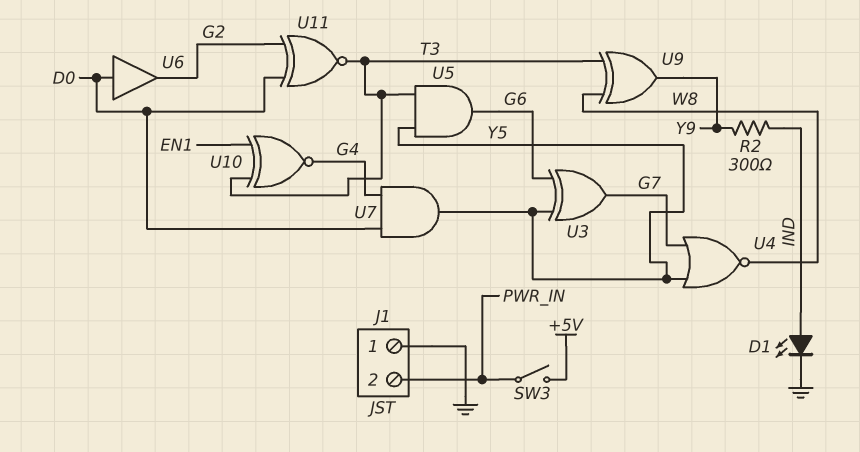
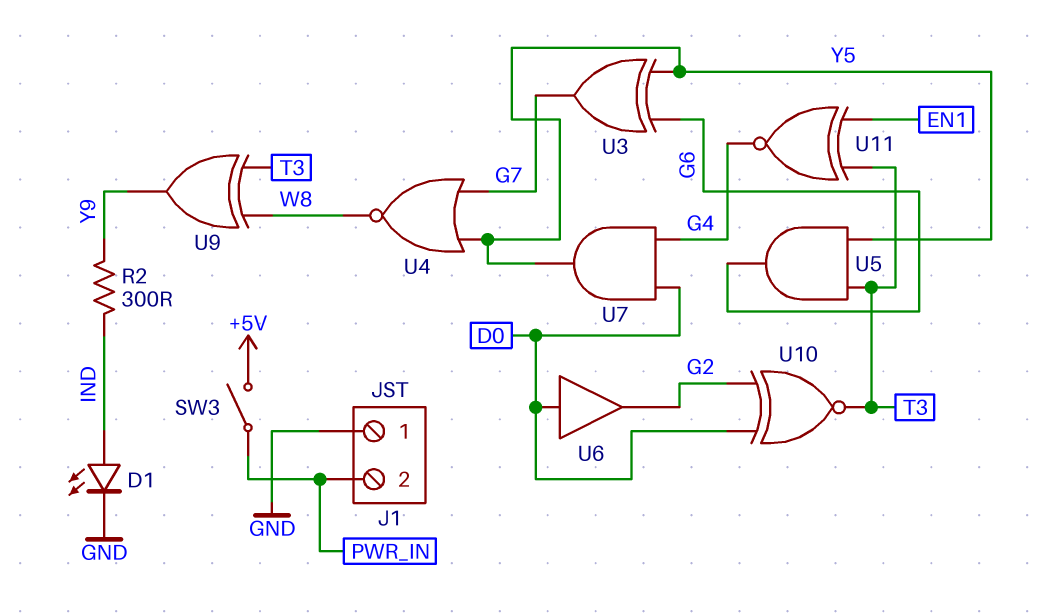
U10: XNOR (in EN1, in T3, out G4) -> XNOR (in D0, in G2, out T3)
U11: XNOR (in D0, in G2, out T3) -> XNOR (in EN1, in T3, out G4)

